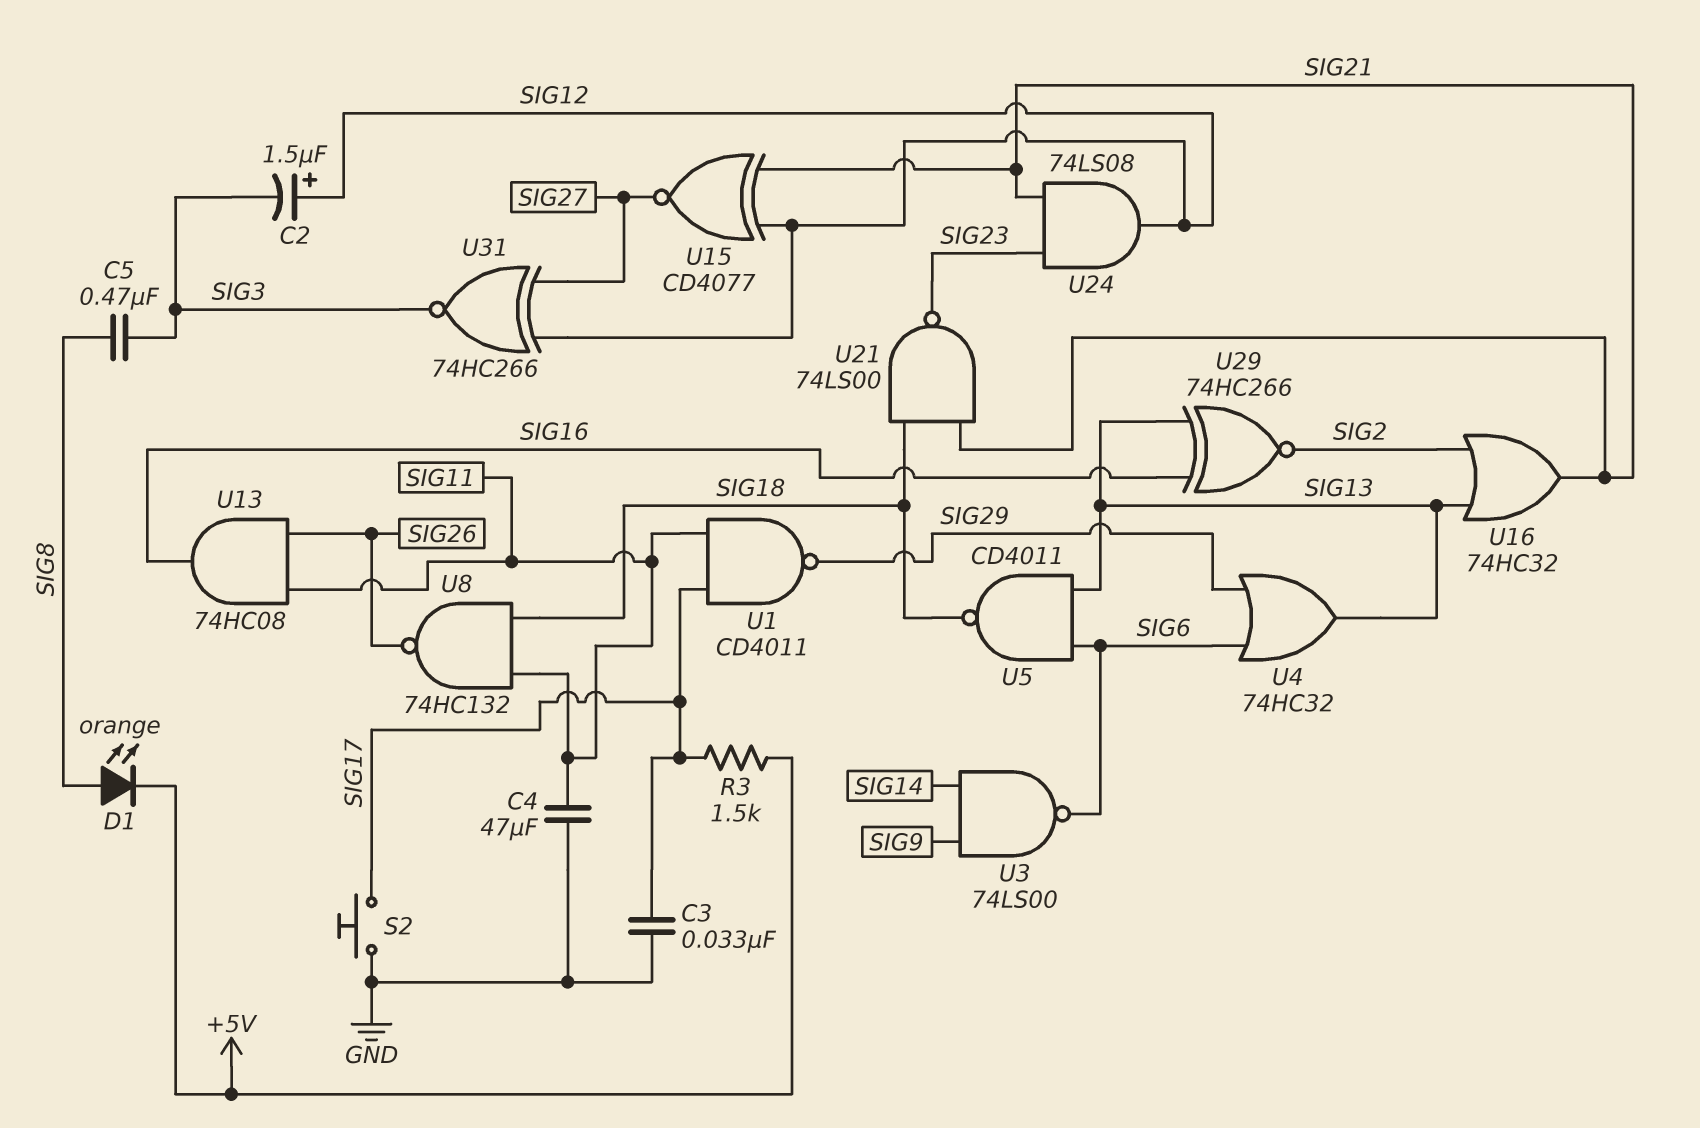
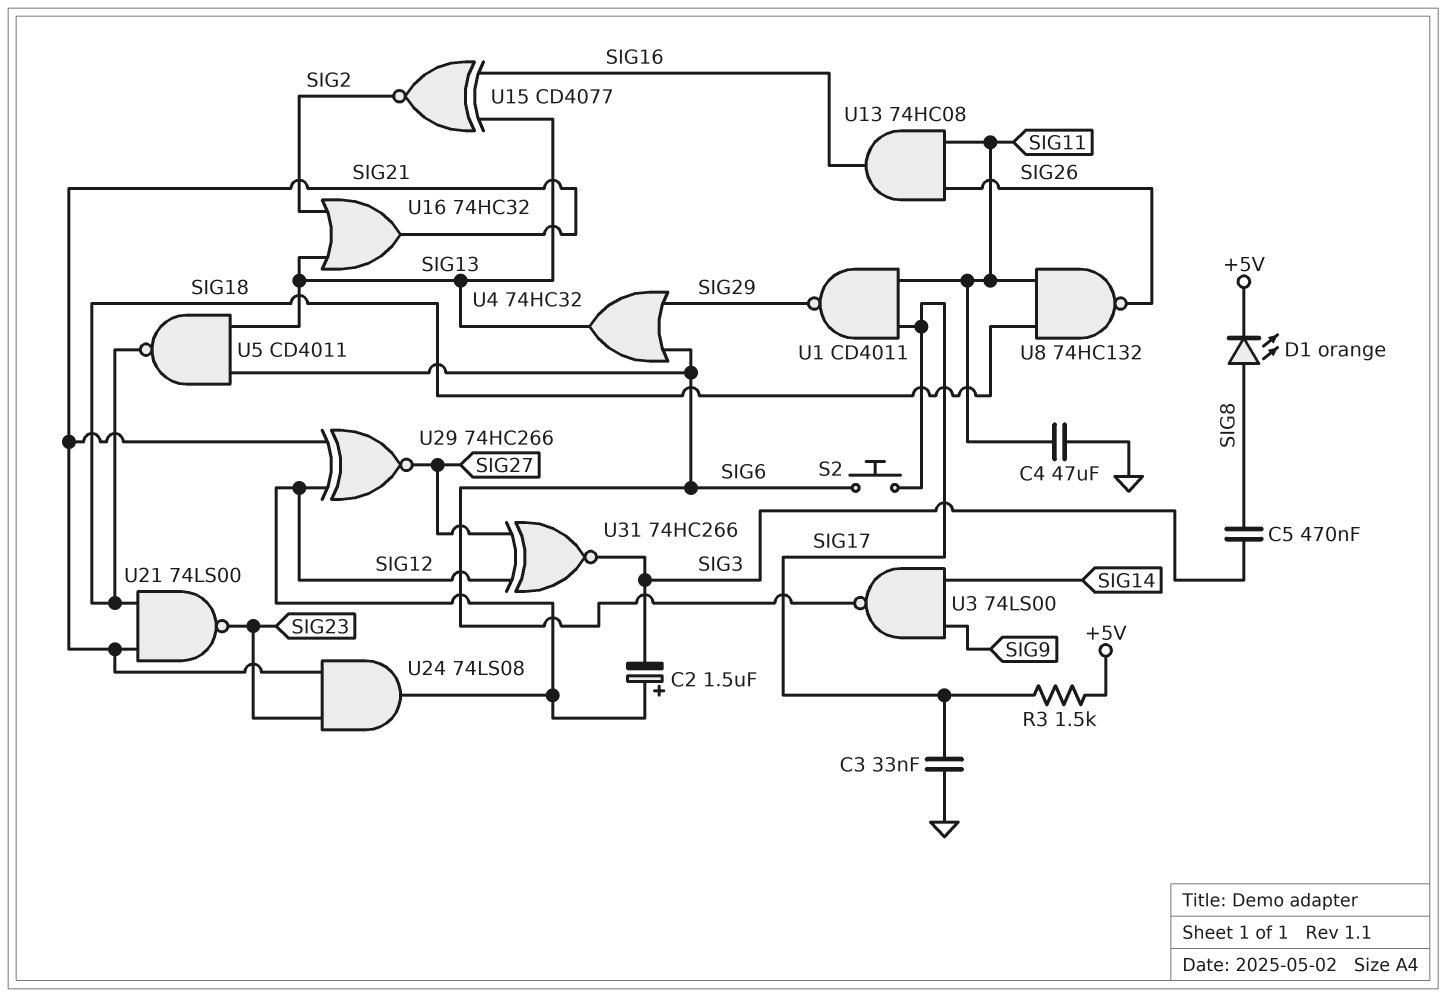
S2: button (GND, SIG17) -> button (SIG6, SIG17)
U15: XNOR CD4077 (in SIG12, in SIG21, out SIG27) -> XNOR CD4077 (in SIG13, in SIG16, out SIG2)
U29: XNOR 74HC266 (in SIG13, in SIG16, out SIG2) -> XNOR 74HC266 (in SIG12, in SIG21, out SIG27)

